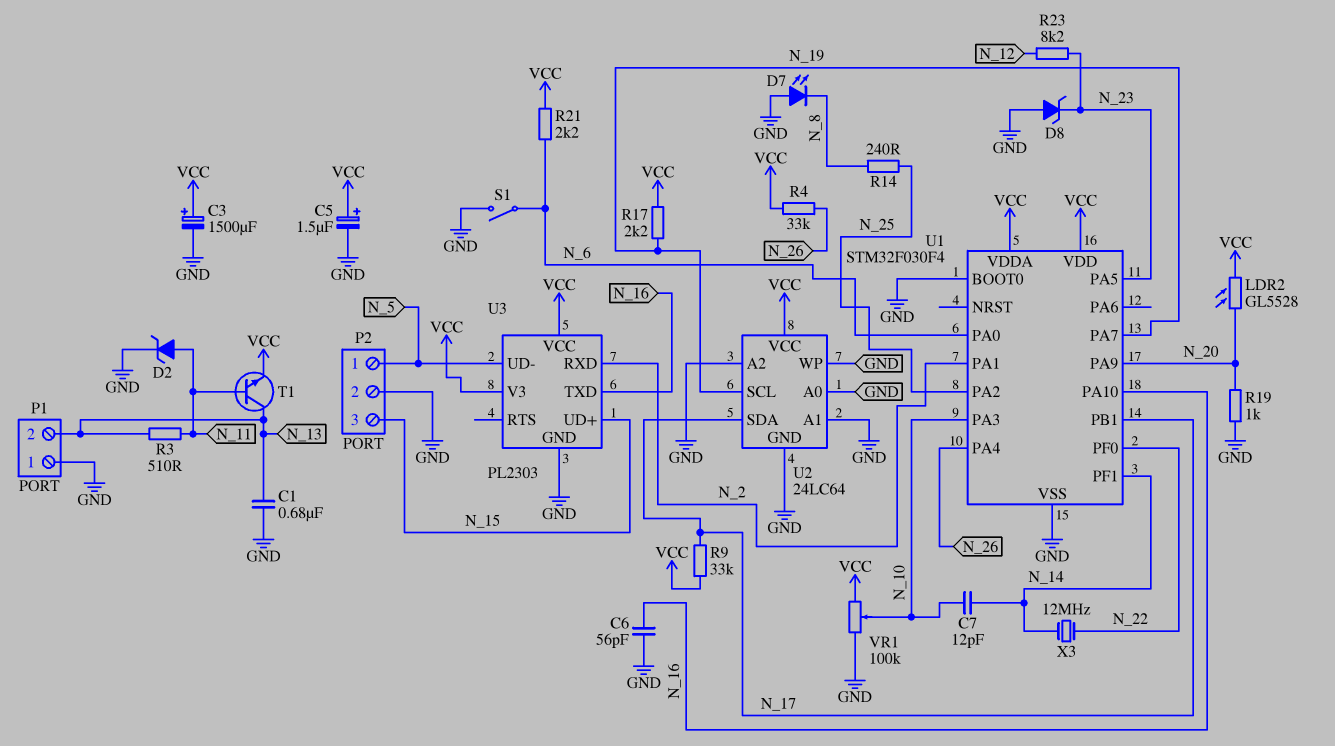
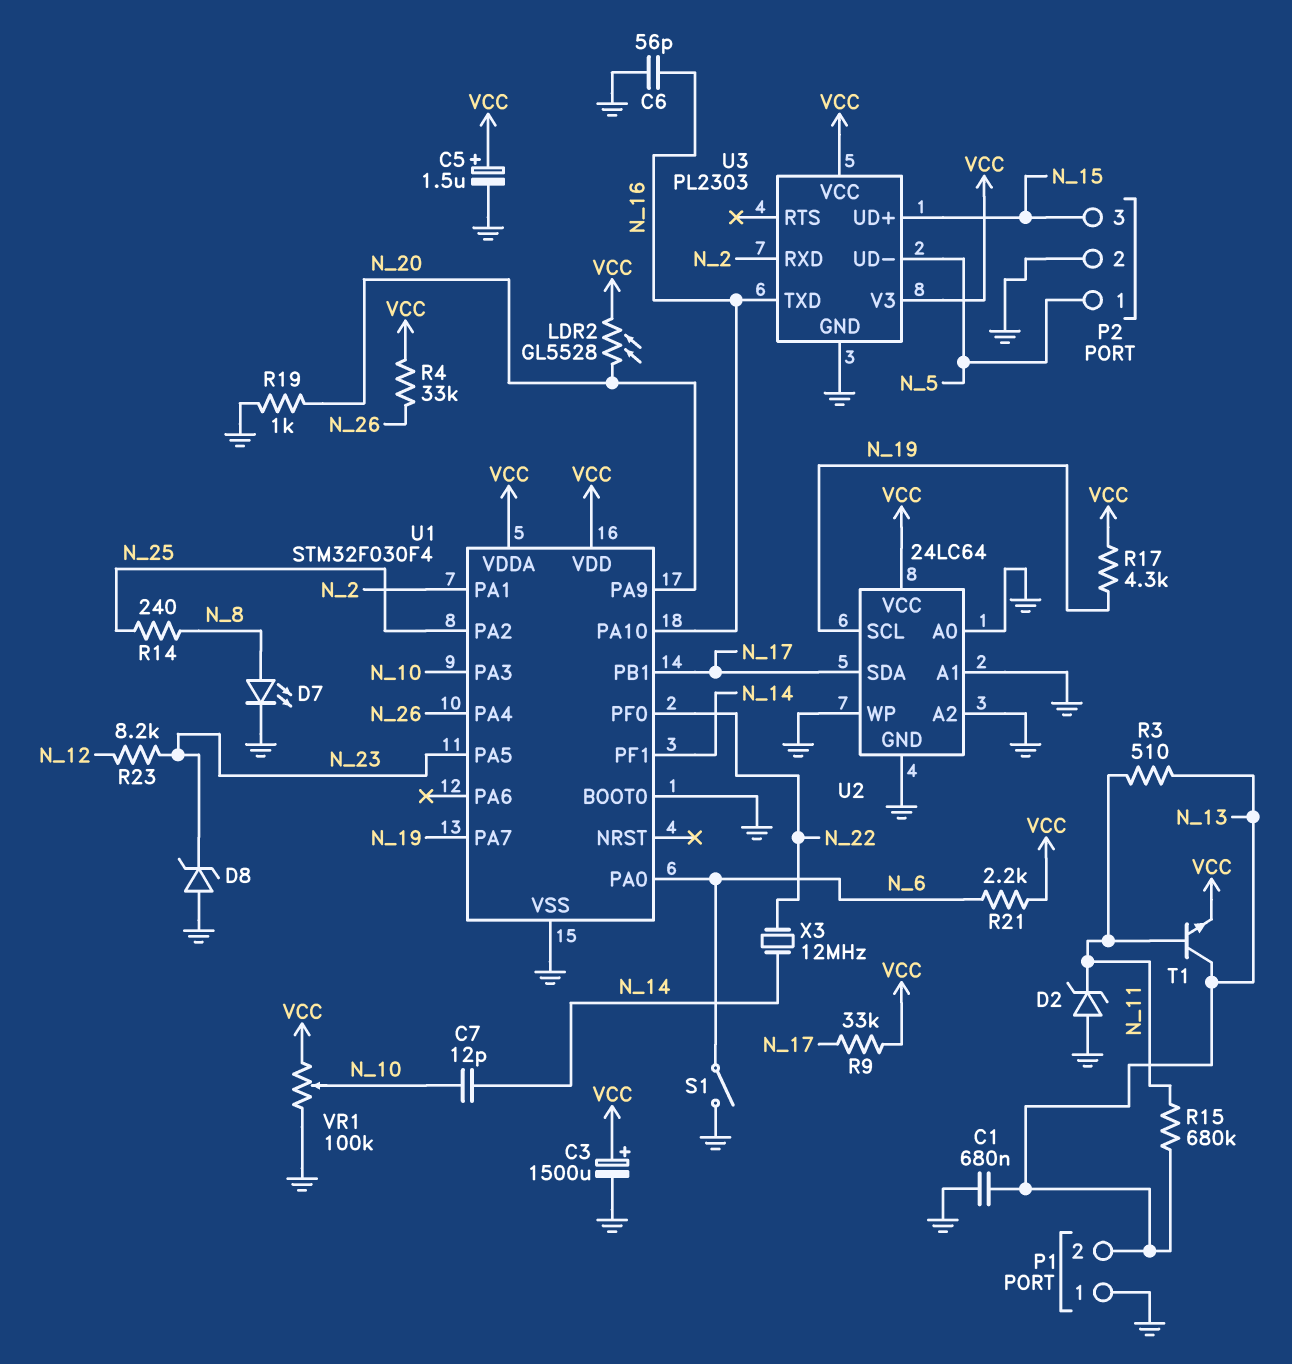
D2: zener (A N_11, K GND) -> zener (A GND, K N_11)
D7: LED (A GND, K N_8) -> LED (A N_8, K GND)
R15: none -> 680k (N_11, N_13)
R17: 2.2k (N_19, VCC) -> 4.3k (N_19, VCC)

